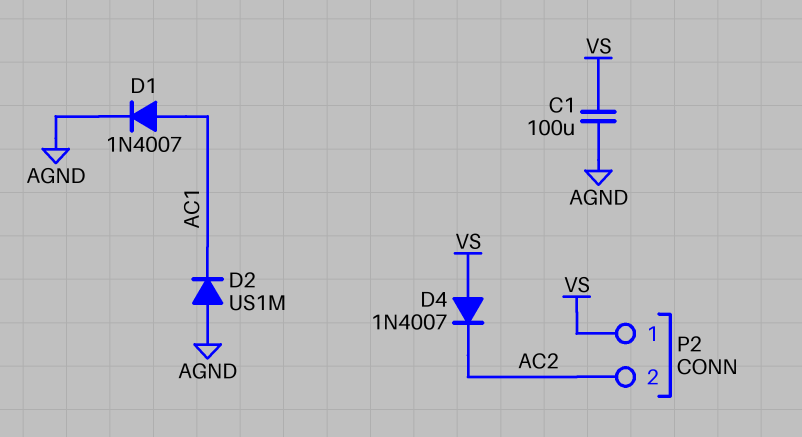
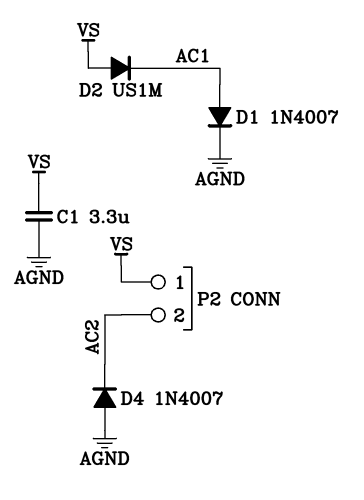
C1: 100uF (AGND, VS) -> 3.3uF (AGND, VS)
D2: diode US1M (A AGND, K AC1) -> diode US1M (A VS, K AC1)
D4: diode 1N4007 (A VS, K AC2) -> diode 1N4007 (A AGND, K AC2)

